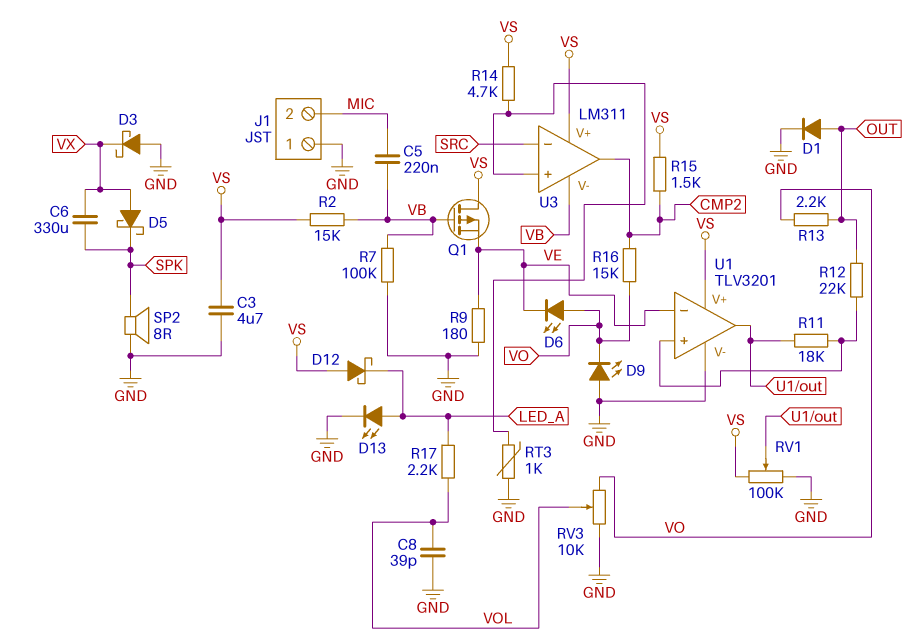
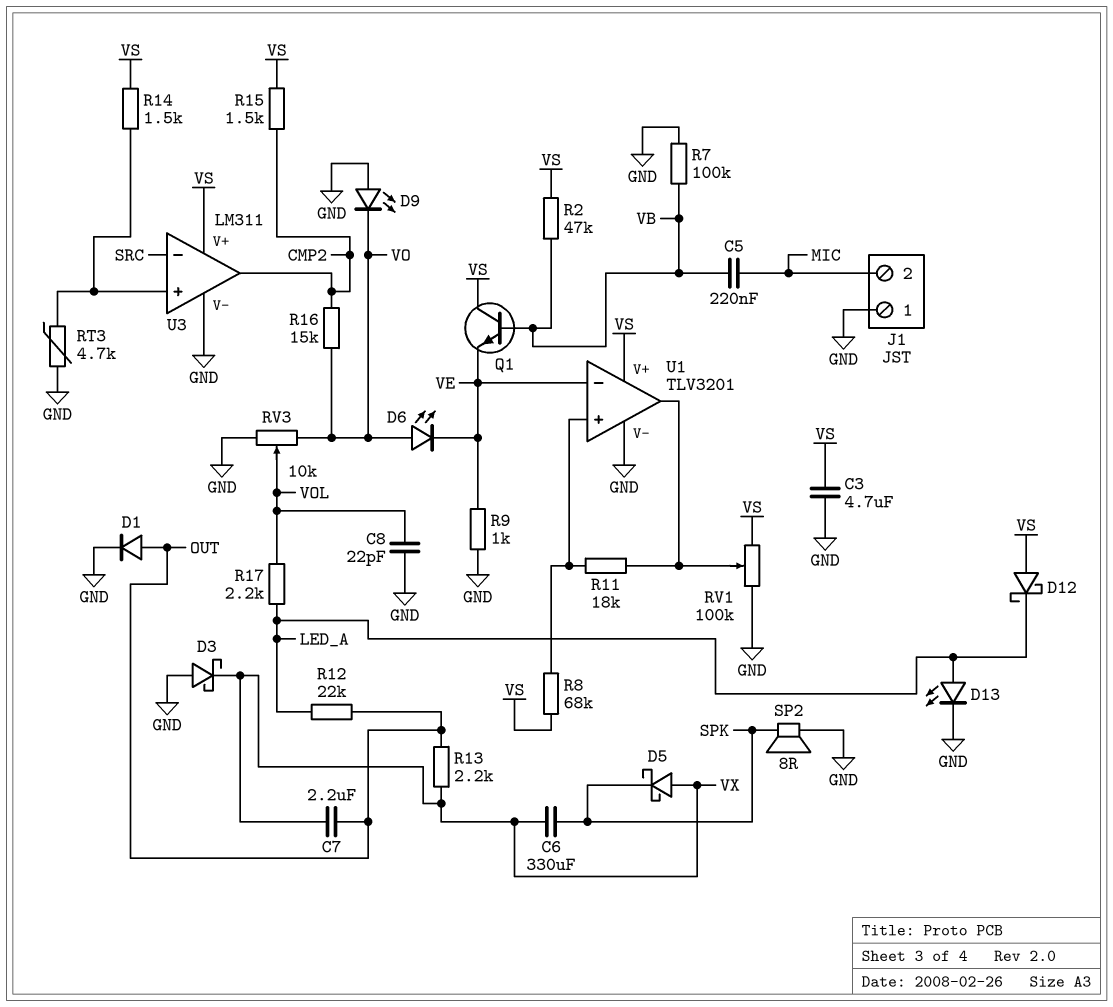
C7: none -> 2.2uF (OUT, VX)
C8: 39pF (GND, VOL) -> 22pF (GND, VOL)
Q1: PMOS (G VB, D VS, S VE) -> NPN (B VB, C VS, E VE)
R2: 15k (VB, VS) -> 47k (VB, VS)
R8: none -> 68k (U1/in+, VS)
R9: 180 (GND, VE) -> 1k (GND, VE)
R12: 22k (OUT, U1/in+) -> 22k (LED_A, OUT)
R13: 2.2k (OUT, VO) -> 2.2k (OUT, VX)
R14: 4.7k (U3/in+, VS) -> 1.5k (U3/in+, VS)
RT3: 1k (GND, U3/in+) -> 4.7k (GND, U3/in+)
U3 pin V-: VB -> GND

